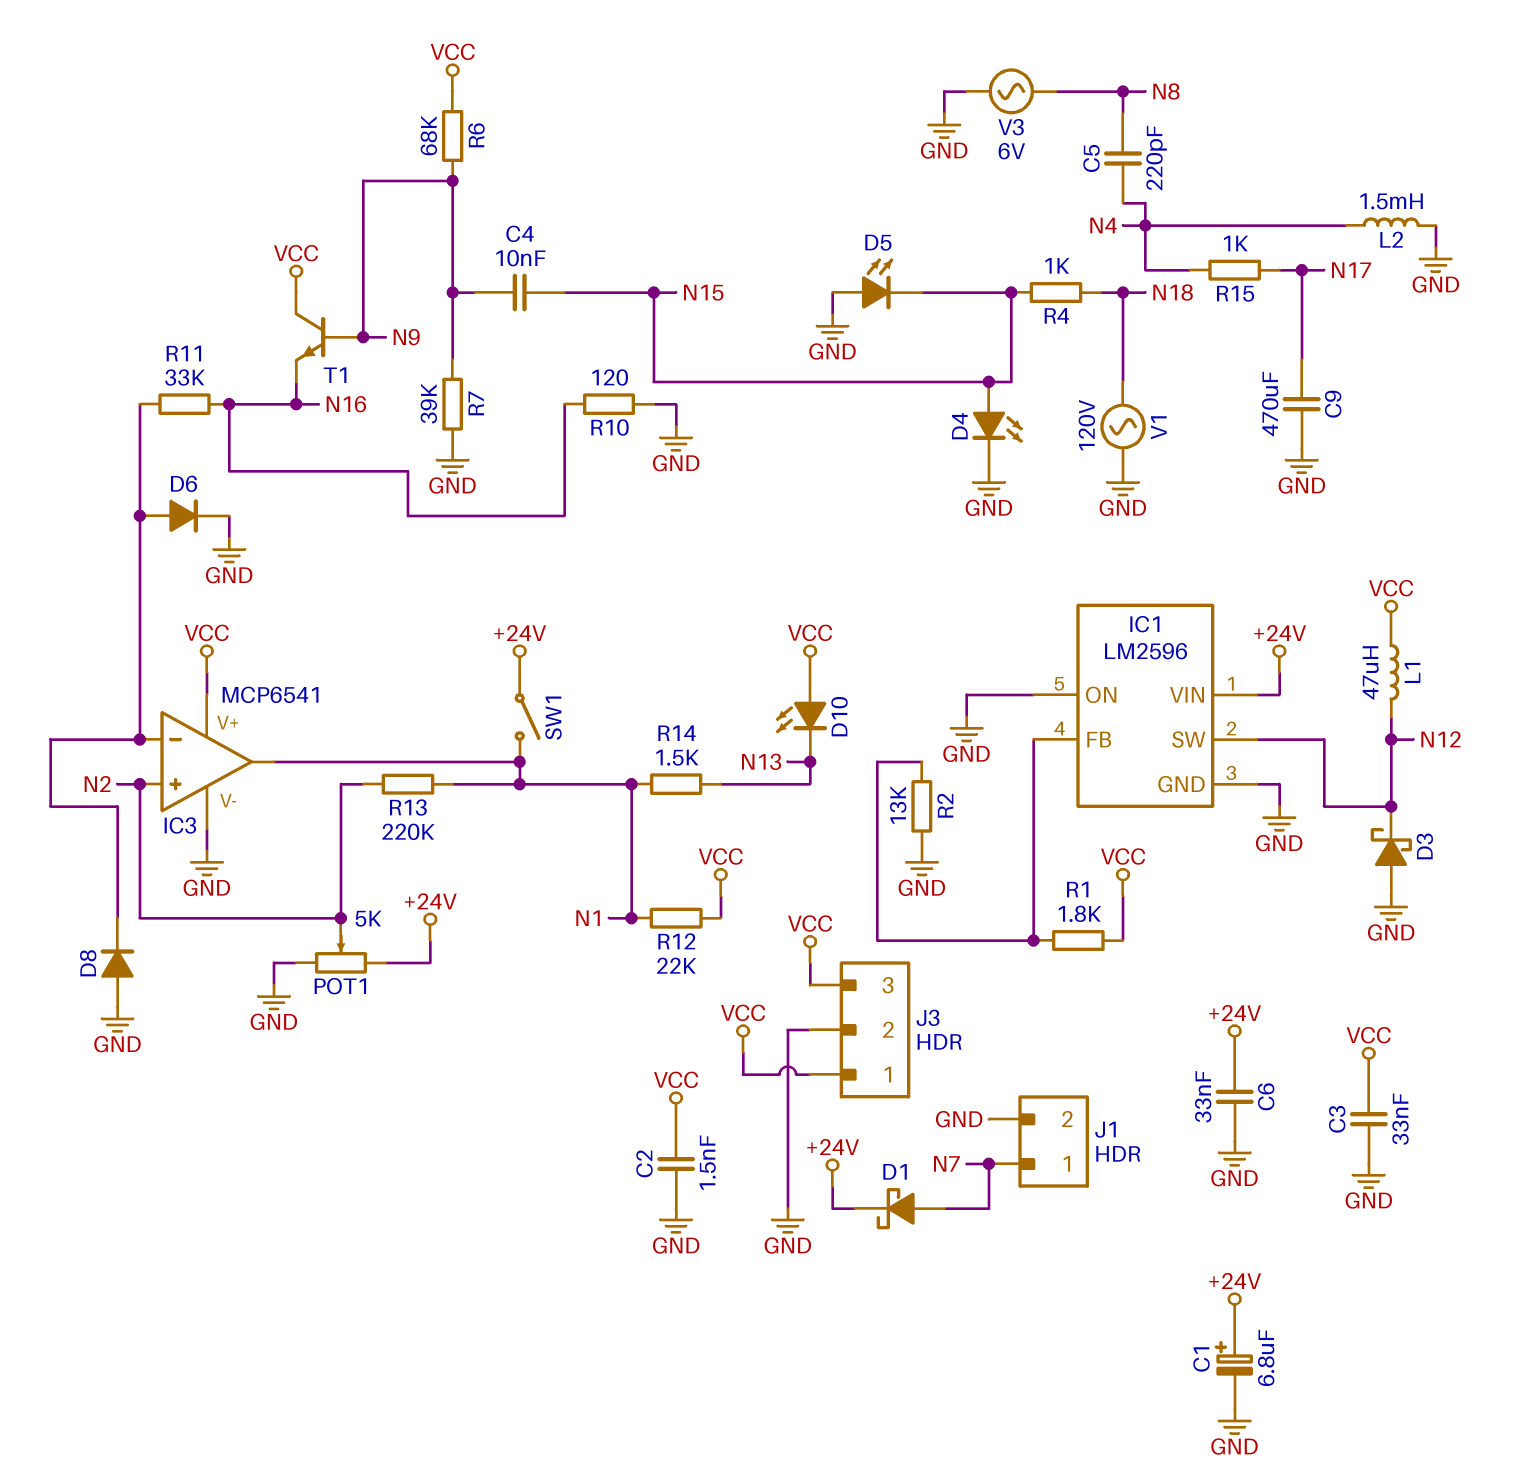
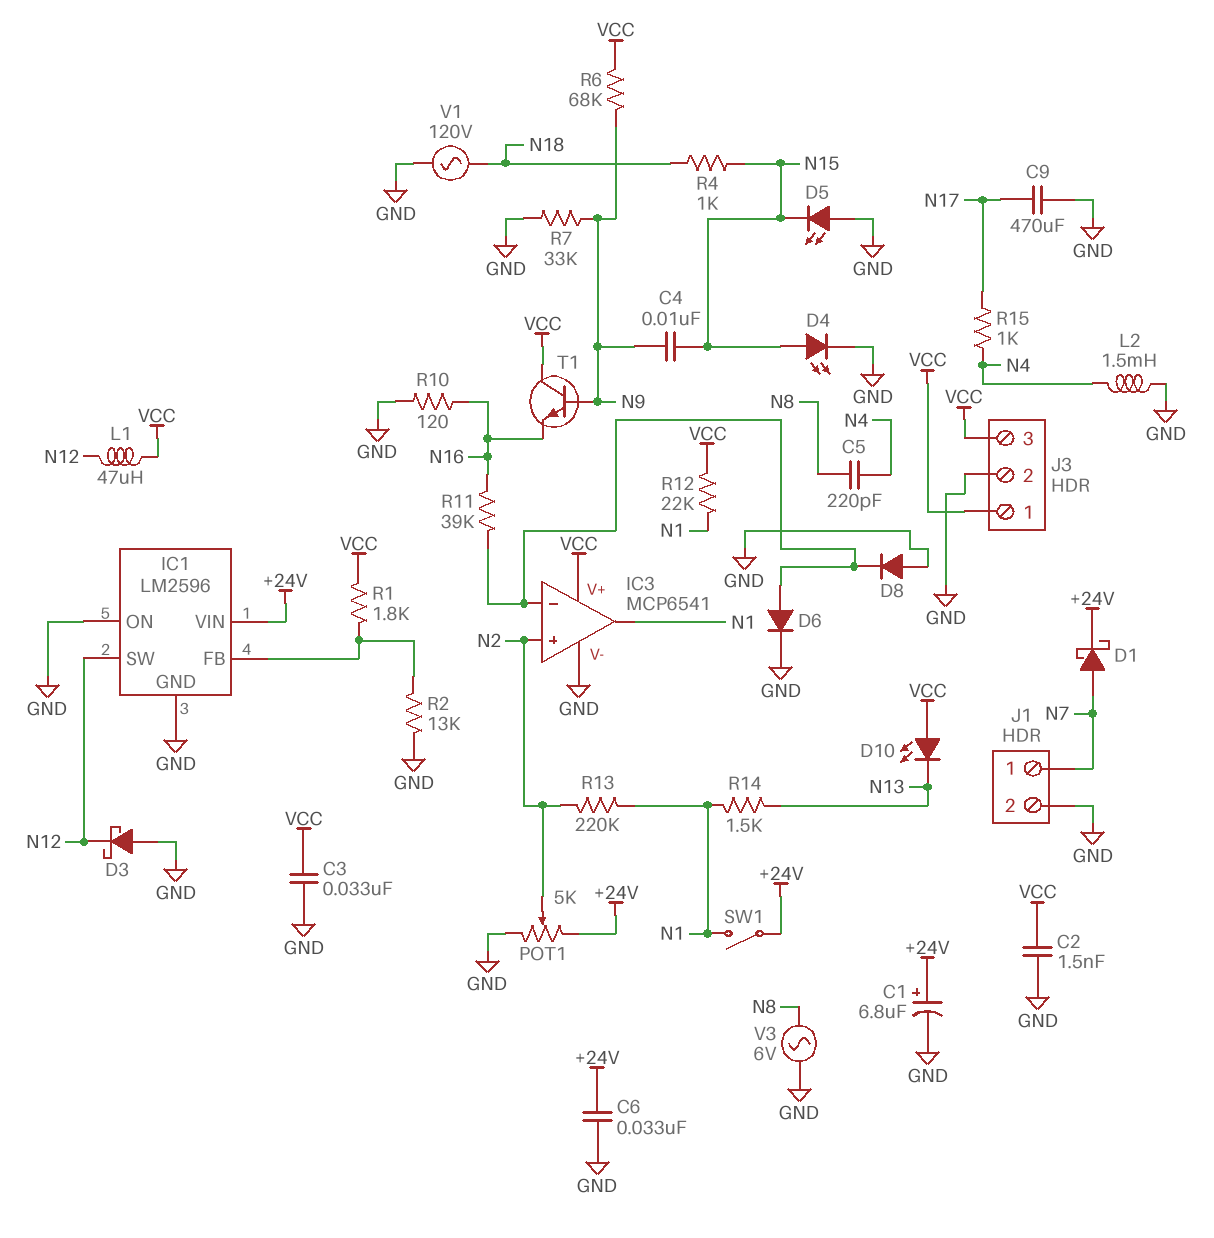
R7: 39k (GND, N9) -> 33k (GND, N9)
R11: 33k (IC3/in-, N16) -> 39k (IC3/in-, N16)

